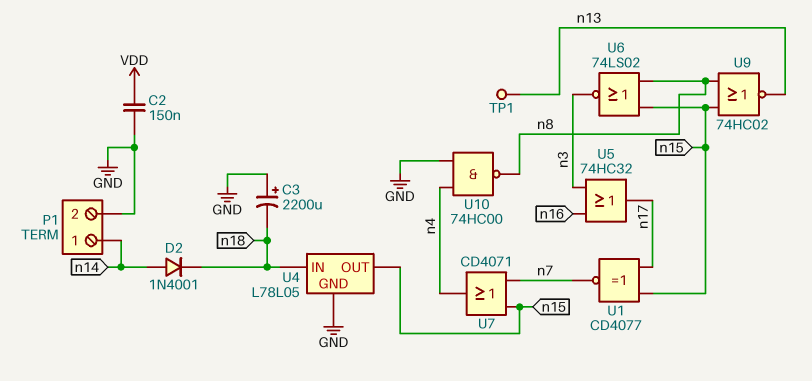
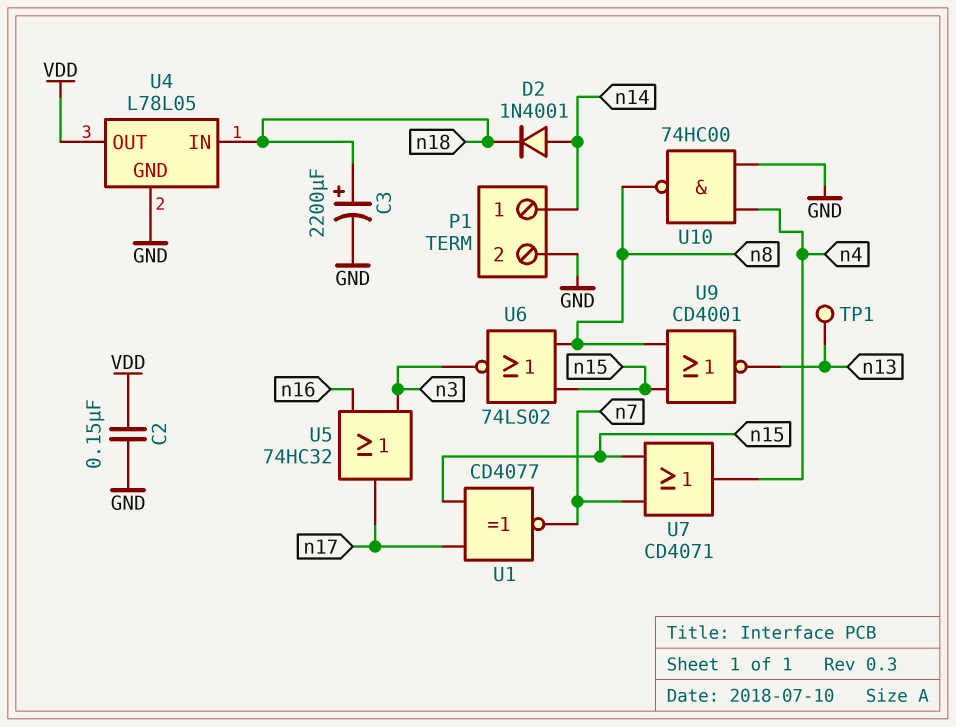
C3: 2200uF (plus GND, minus n18) -> 2200uF (plus n18, minus GND)
U4 pin OUT: n15 -> VDD
U9: NOR 74HC02 (in n8, in n15, out n13) -> NOR CD4001 (in n8, in n15, out n13)

